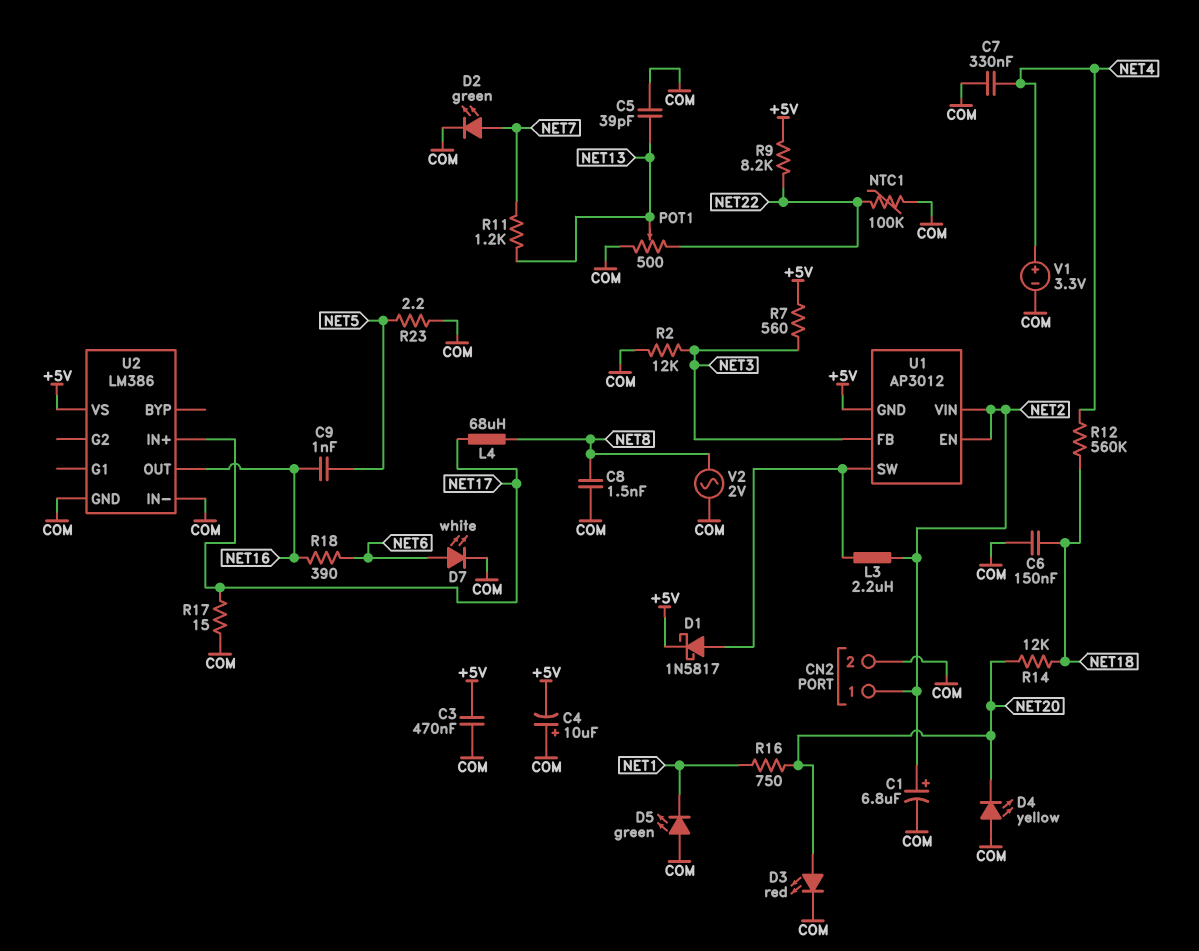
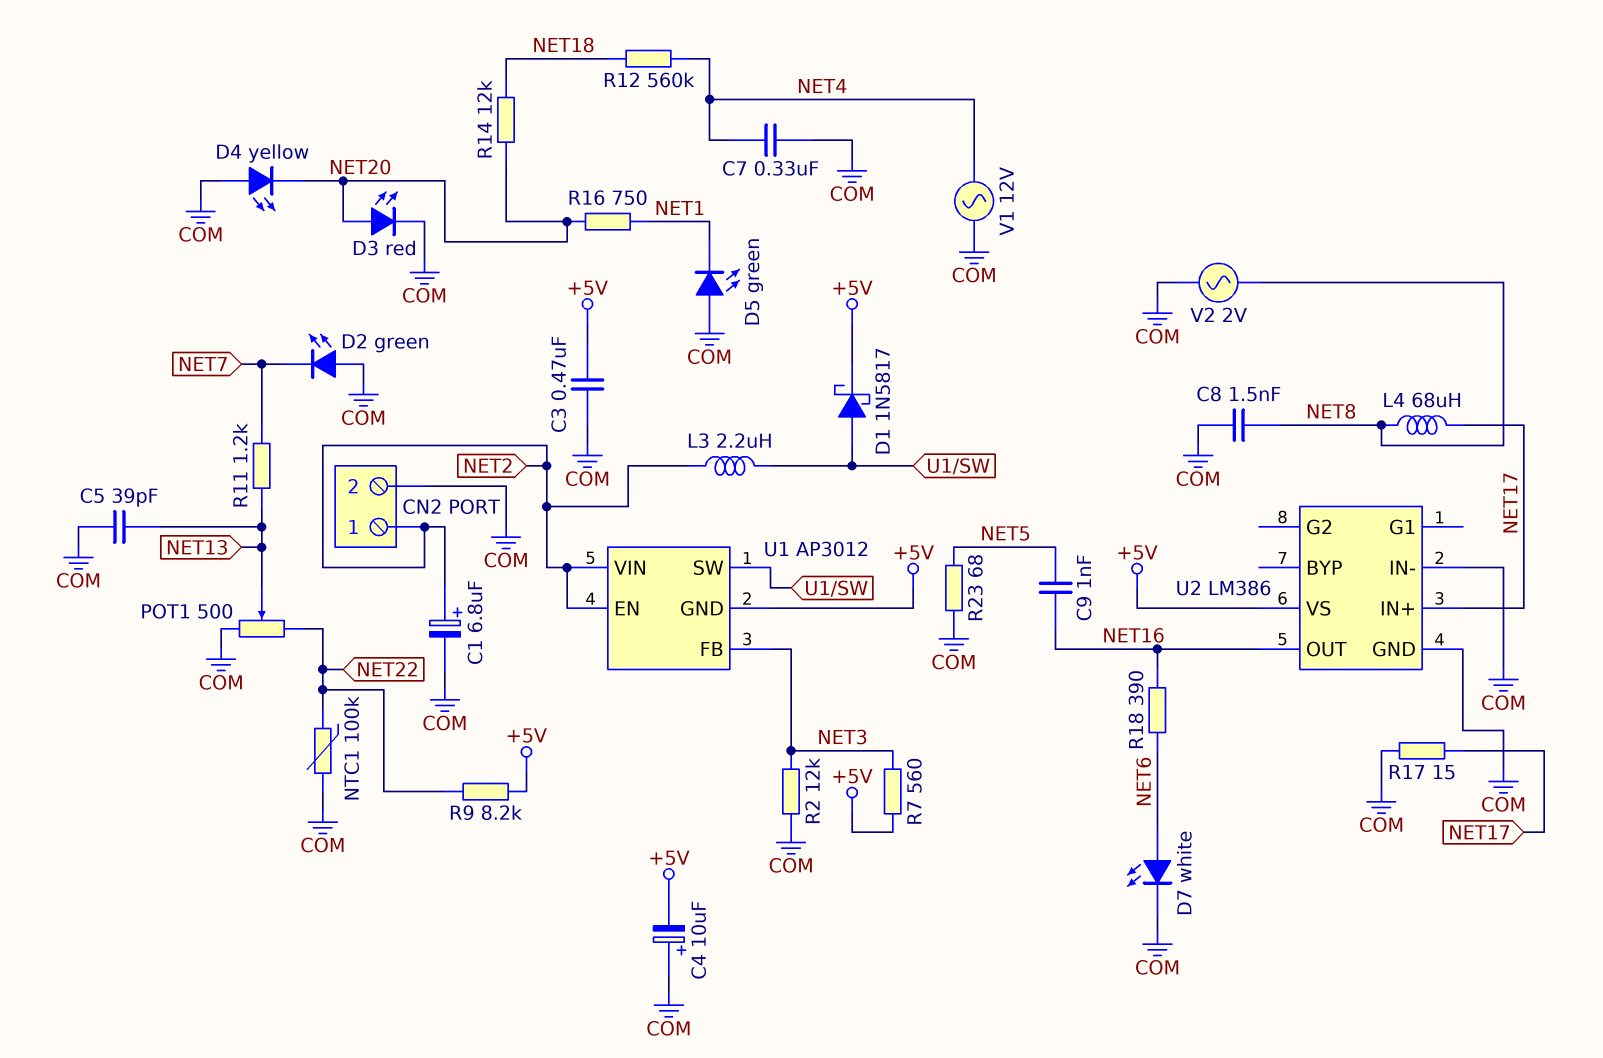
C6: 150nF (COM, NET18) -> none
D2: LED green (A NET7, K COM) -> LED green (A COM, K NET7)
R23: 2.2 (COM, NET5) -> 68 (COM, NET5)
V1: 3.3V (plus NET4, minus COM) -> AC 12V (COM, NET4)

